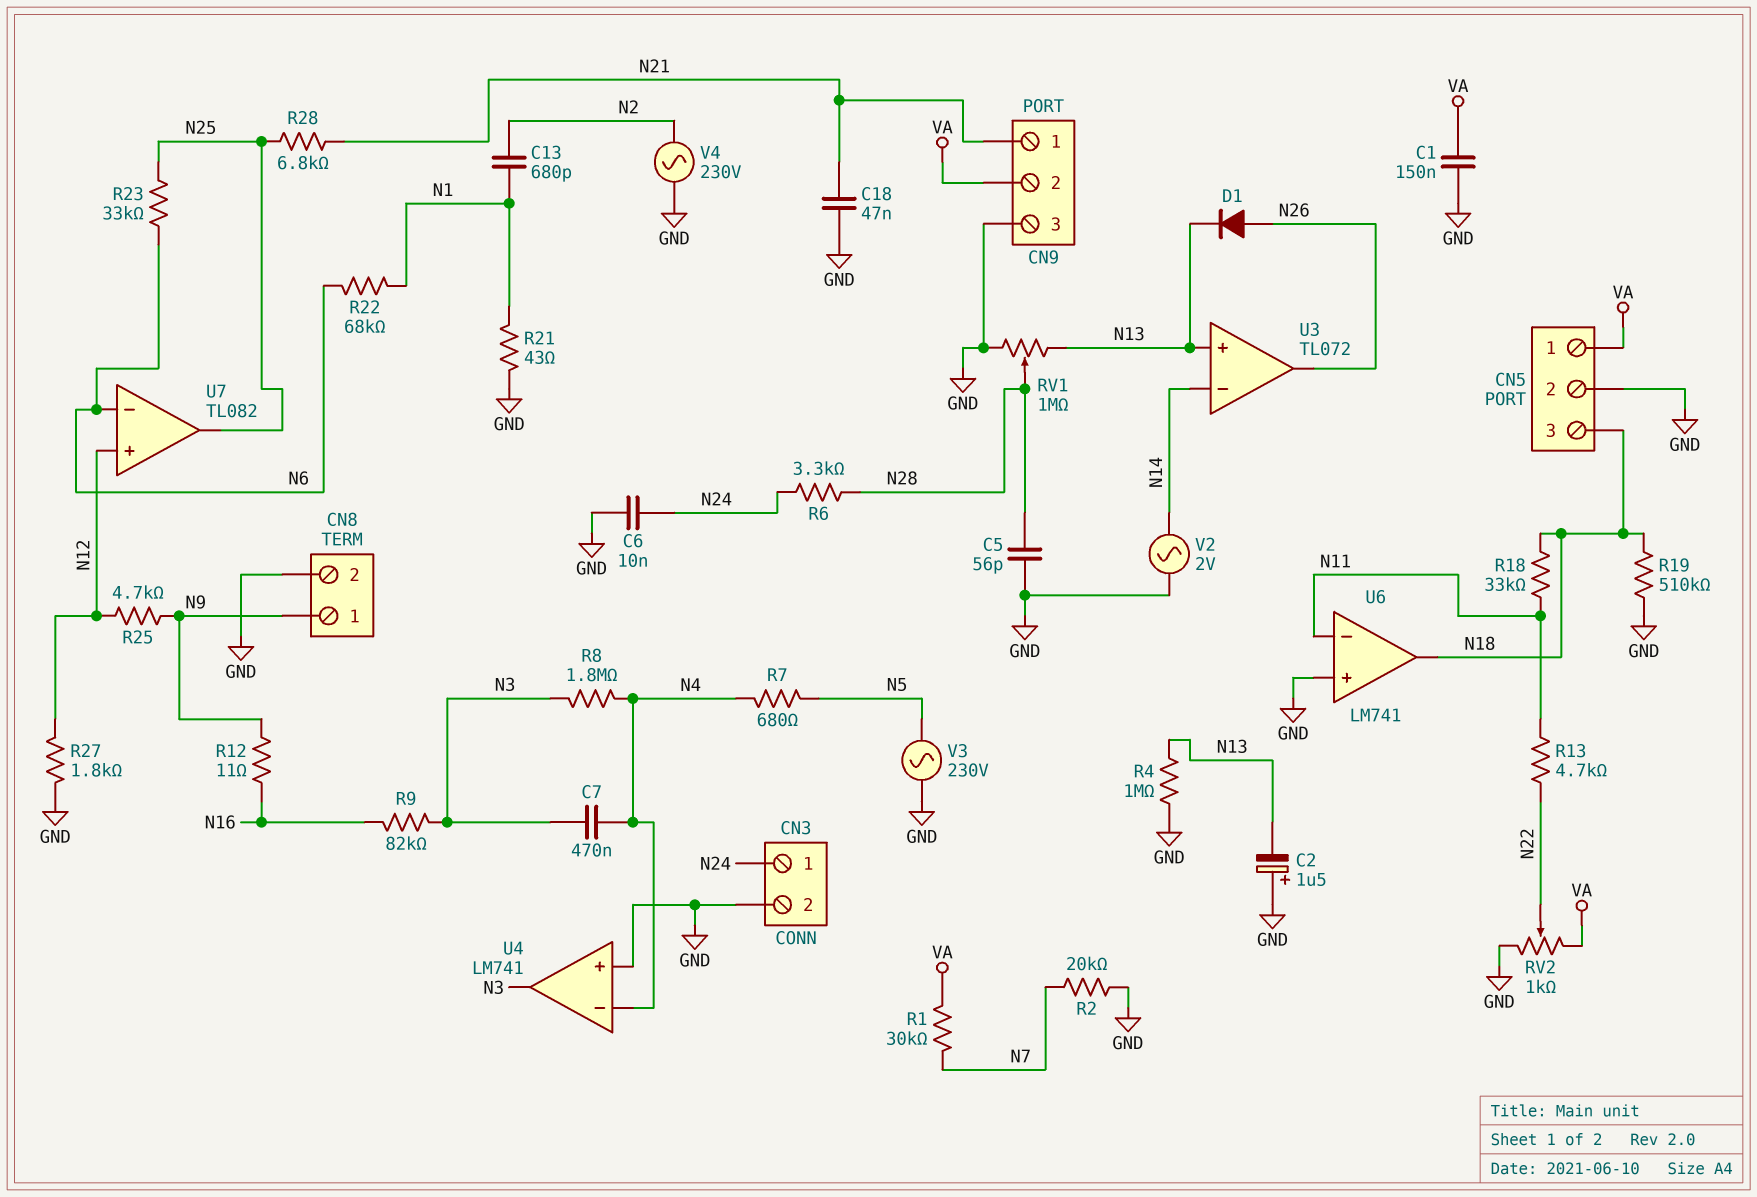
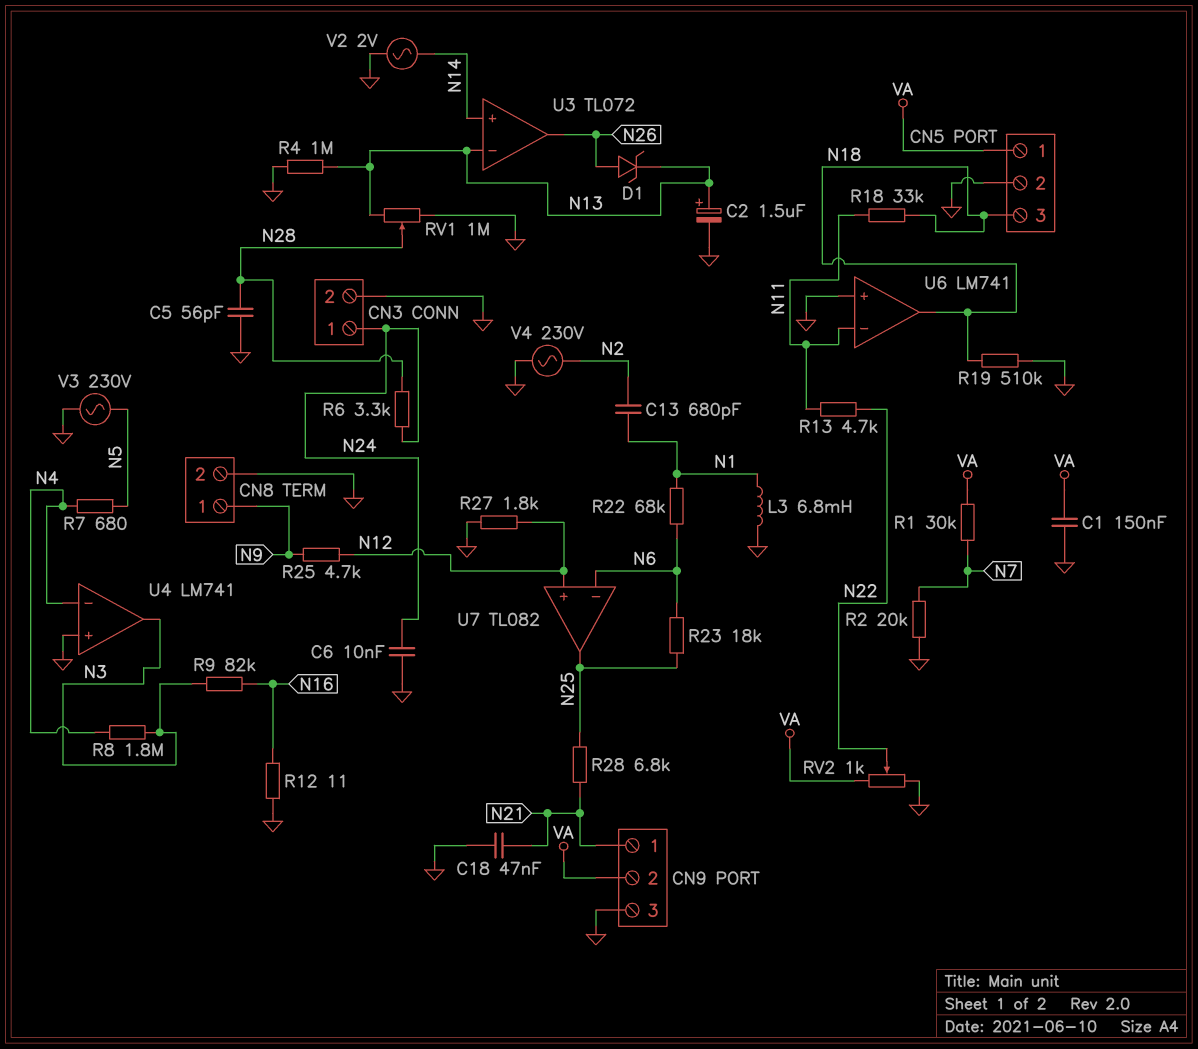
C2: 1.5uF (plus GND, minus N13) -> 1.5uF (plus N13, minus GND)
C7: 470nF (N3, N4) -> none
D1: diode (A N26, K N13) -> zener (A N26, K N13)
L3: none -> 6.8mH (GND, N1)
R12: 11 (N9, N16) -> 11 (GND, N16)
R21: 43 (GND, N1) -> none
R23: 33k (N6, N25) -> 18k (N6, N25)
U3 pin in+: N13 -> N14
U3 pin in-: N14 -> N13

